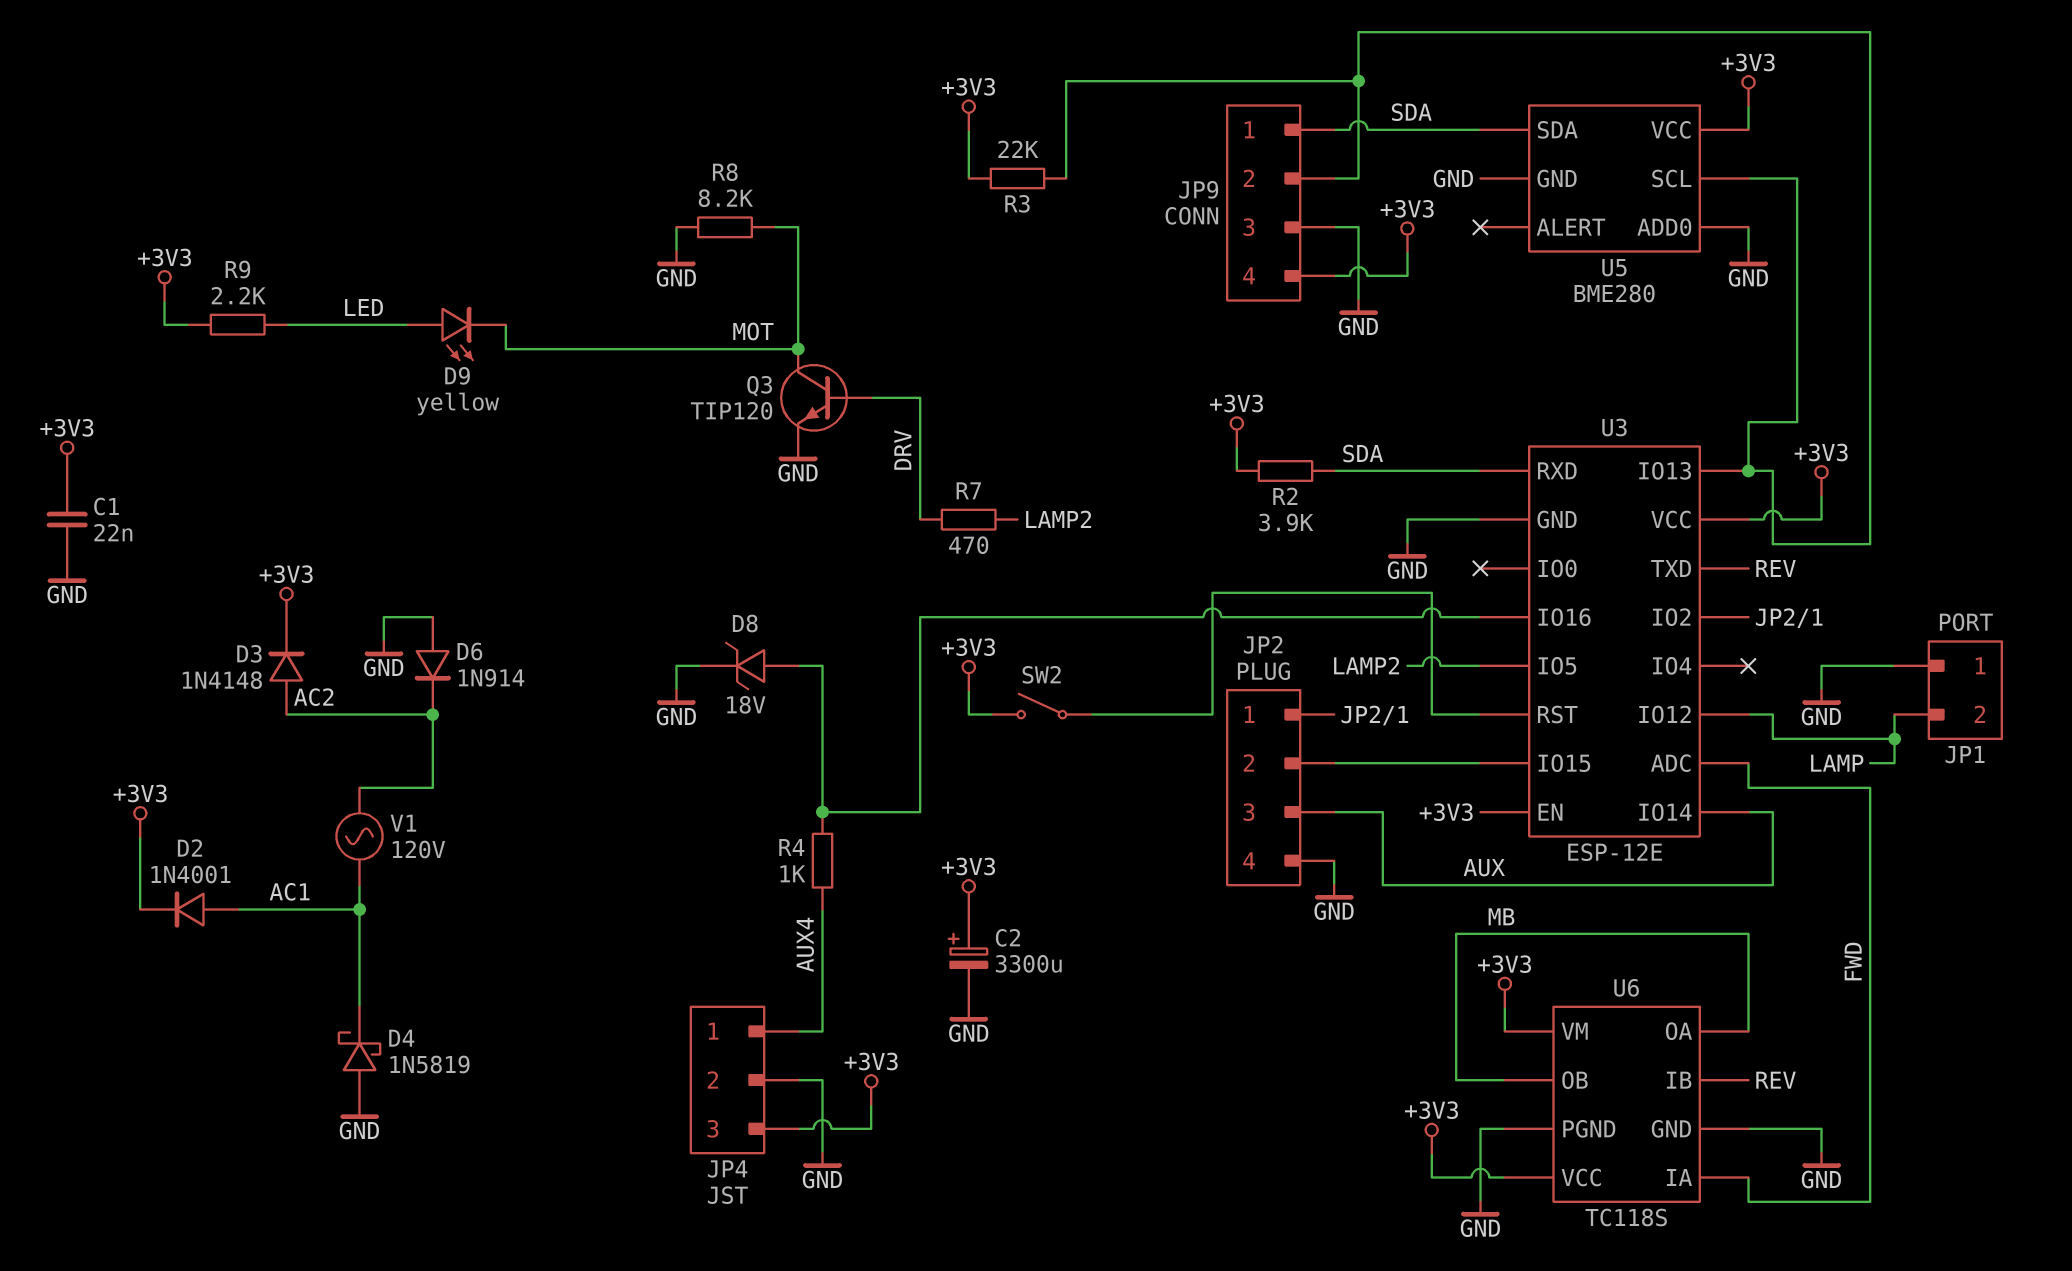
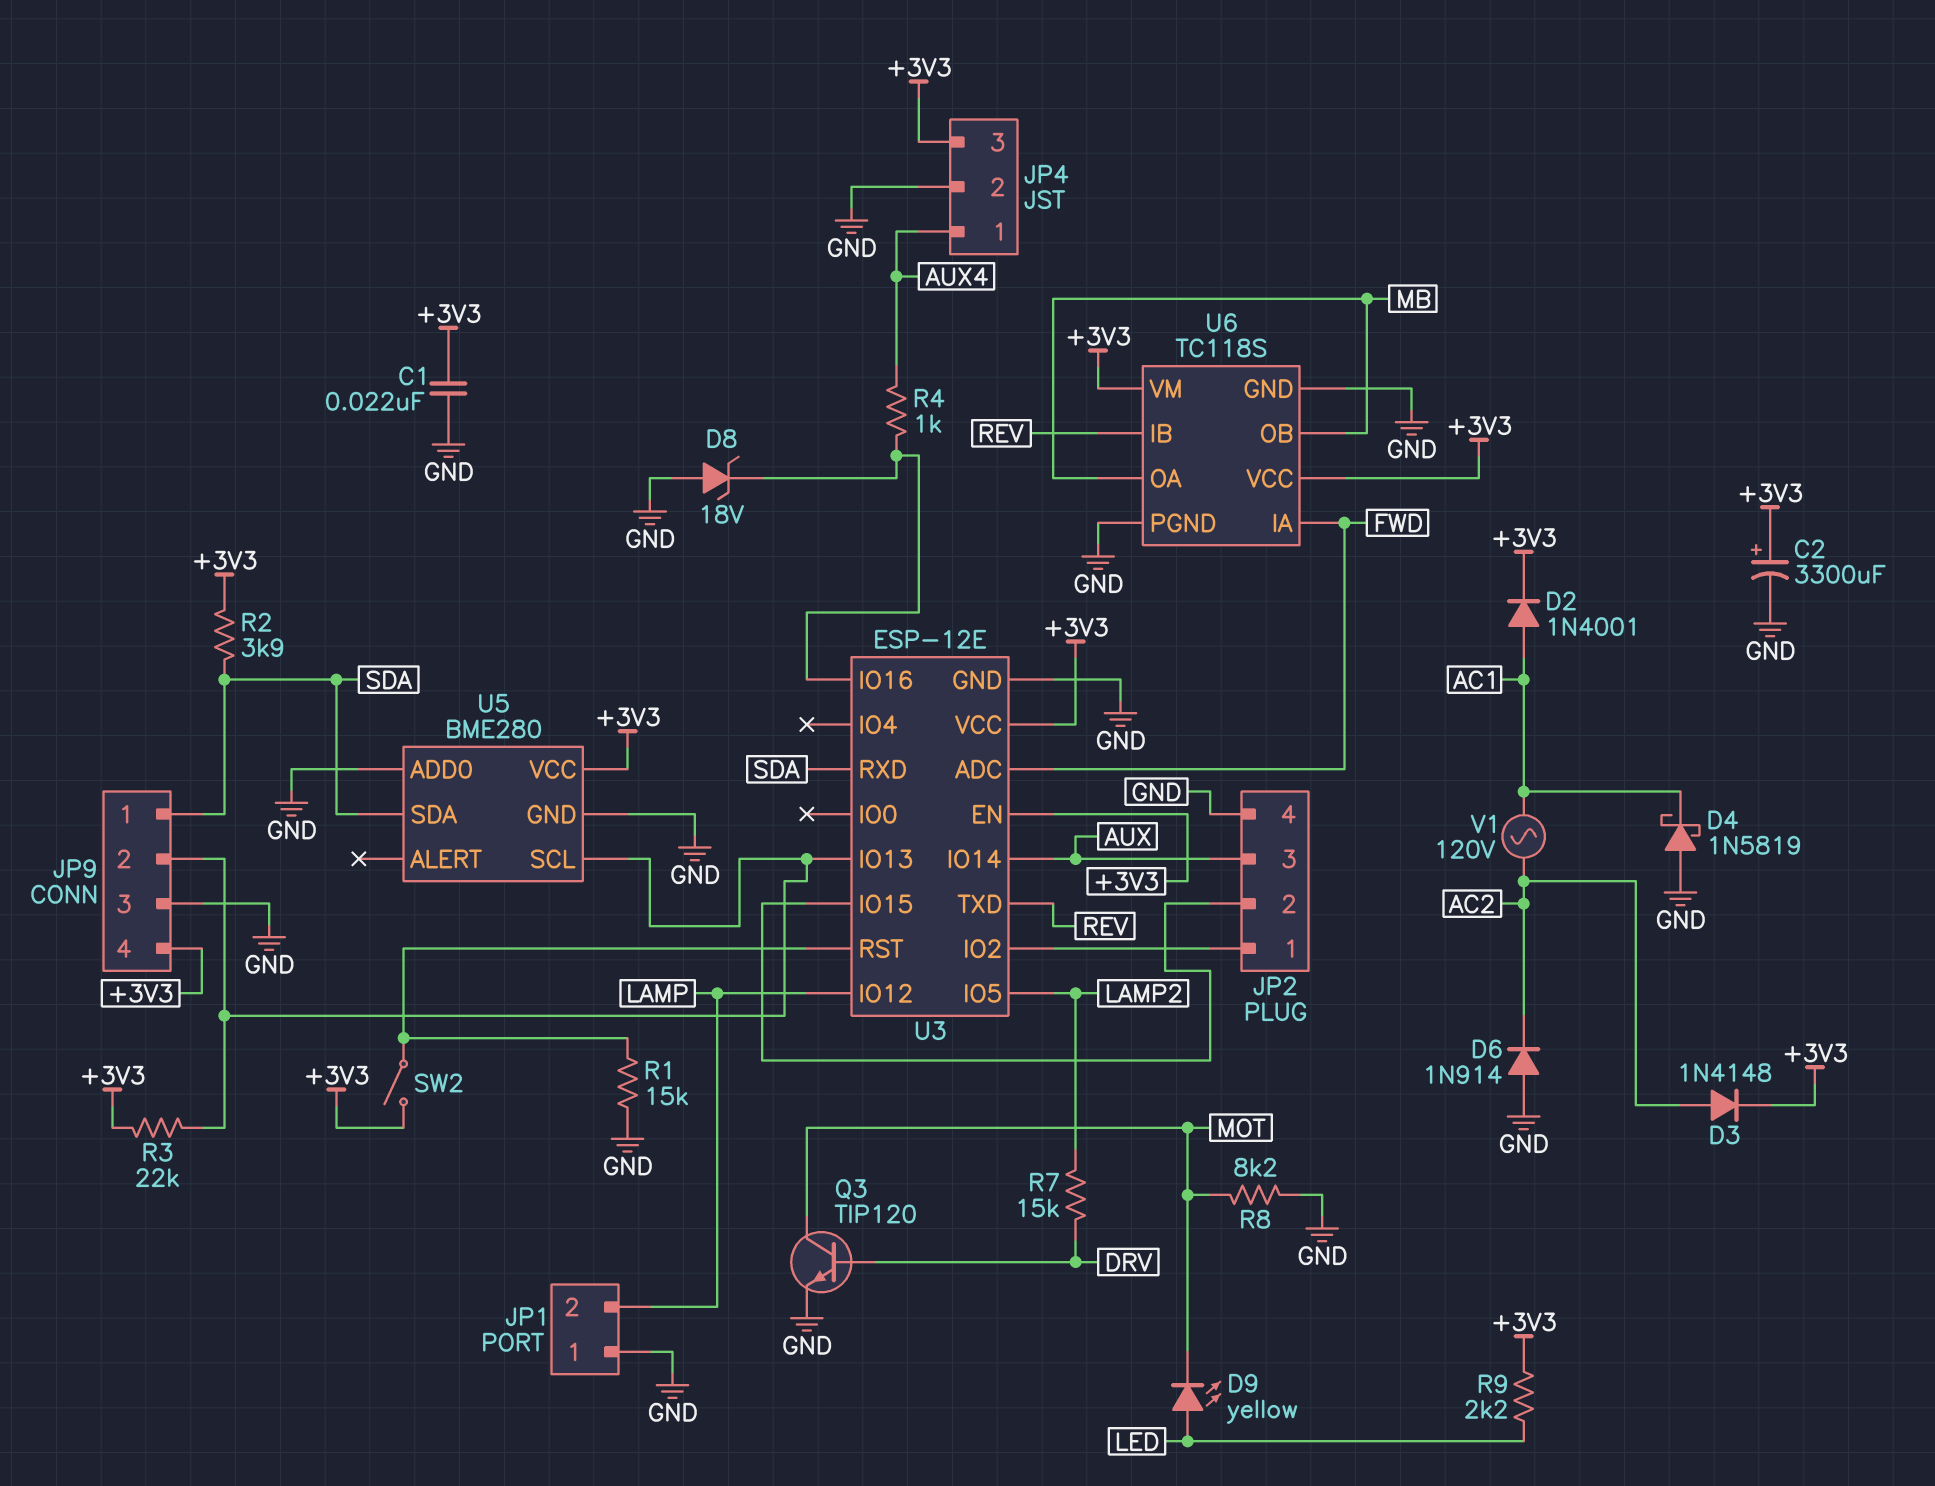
D8: zener 18V (A U3/IO16, K GND) -> zener 18V (A GND, K U3/IO16)
R1: none -> 15k (GND, U3/RST)
R7: 470 (DRV, LAMP2) -> 15k (DRV, LAMP2)

